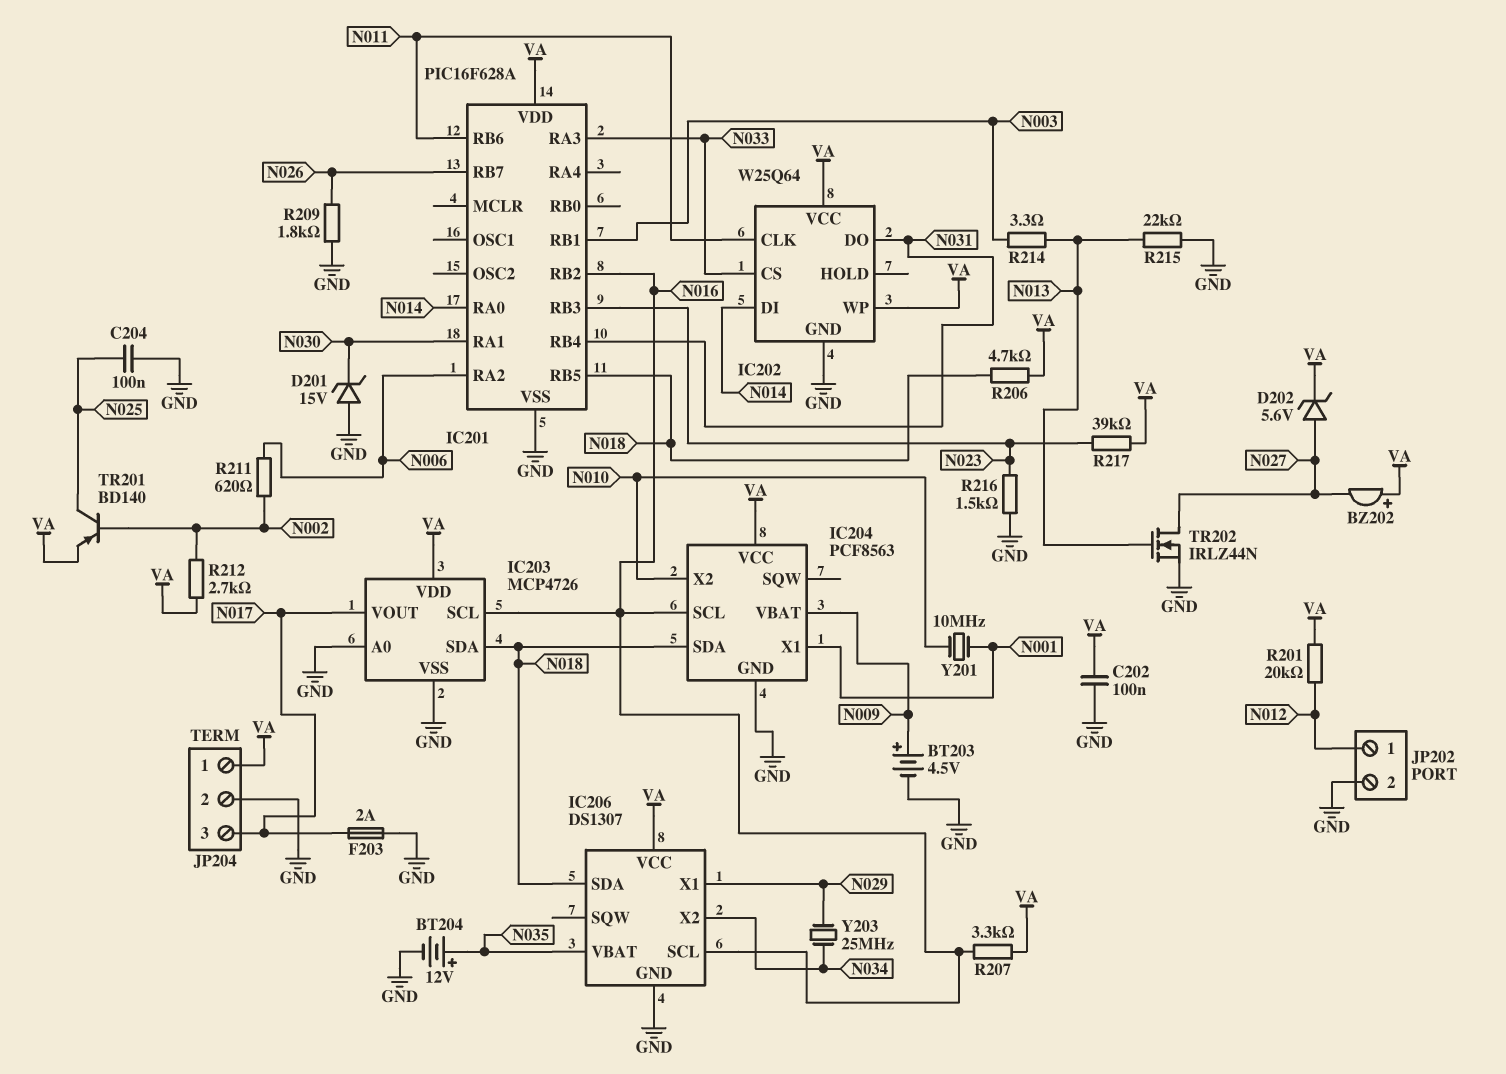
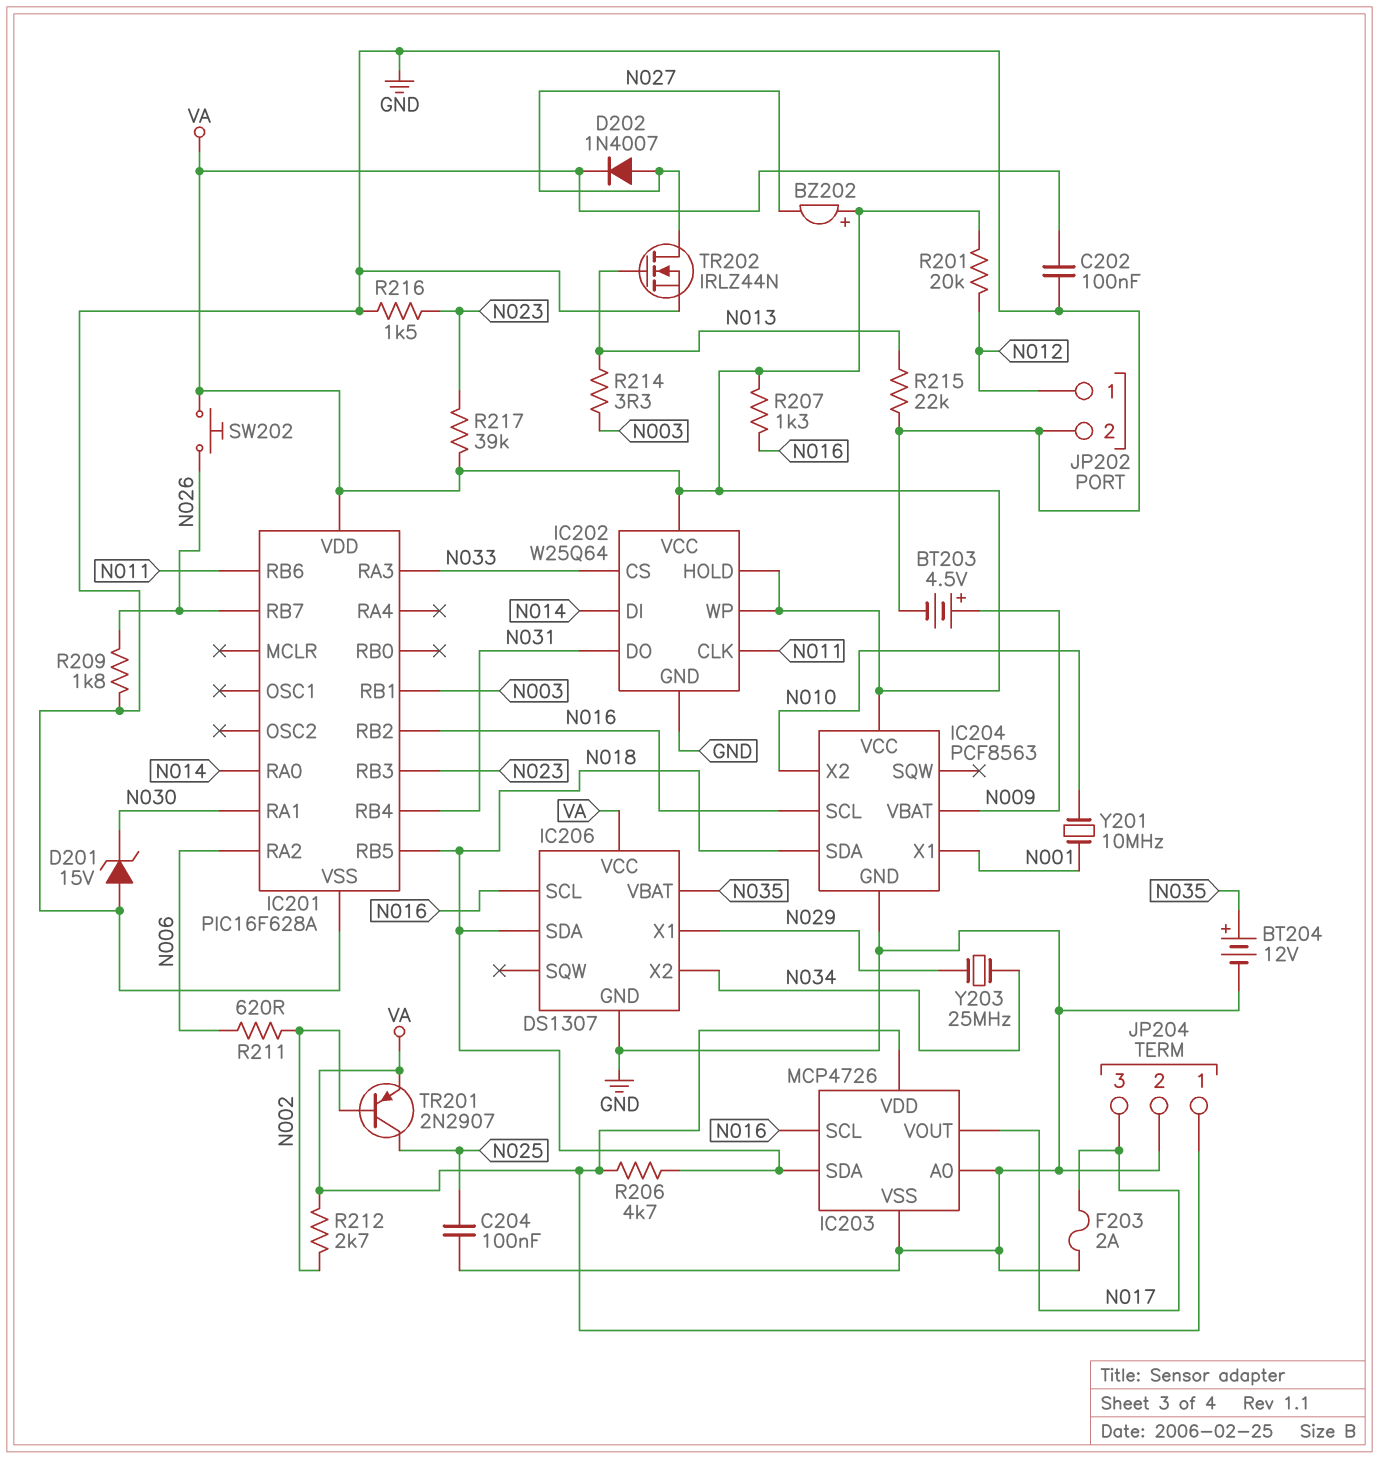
D202: zener 5.6V (A N027, K VA) -> diode 1N4007 (A N027, K VA)
IC202 pin HOLD: none -> VA
R207: 3.3k (N016, VA) -> 1.3k (N016, VA)
SW202: none -> button (N026, VA)
TR201: PNP BD140 (B N002, C N025, E VA) -> PNP 2N2907 (B N002, C N025, E VA)

